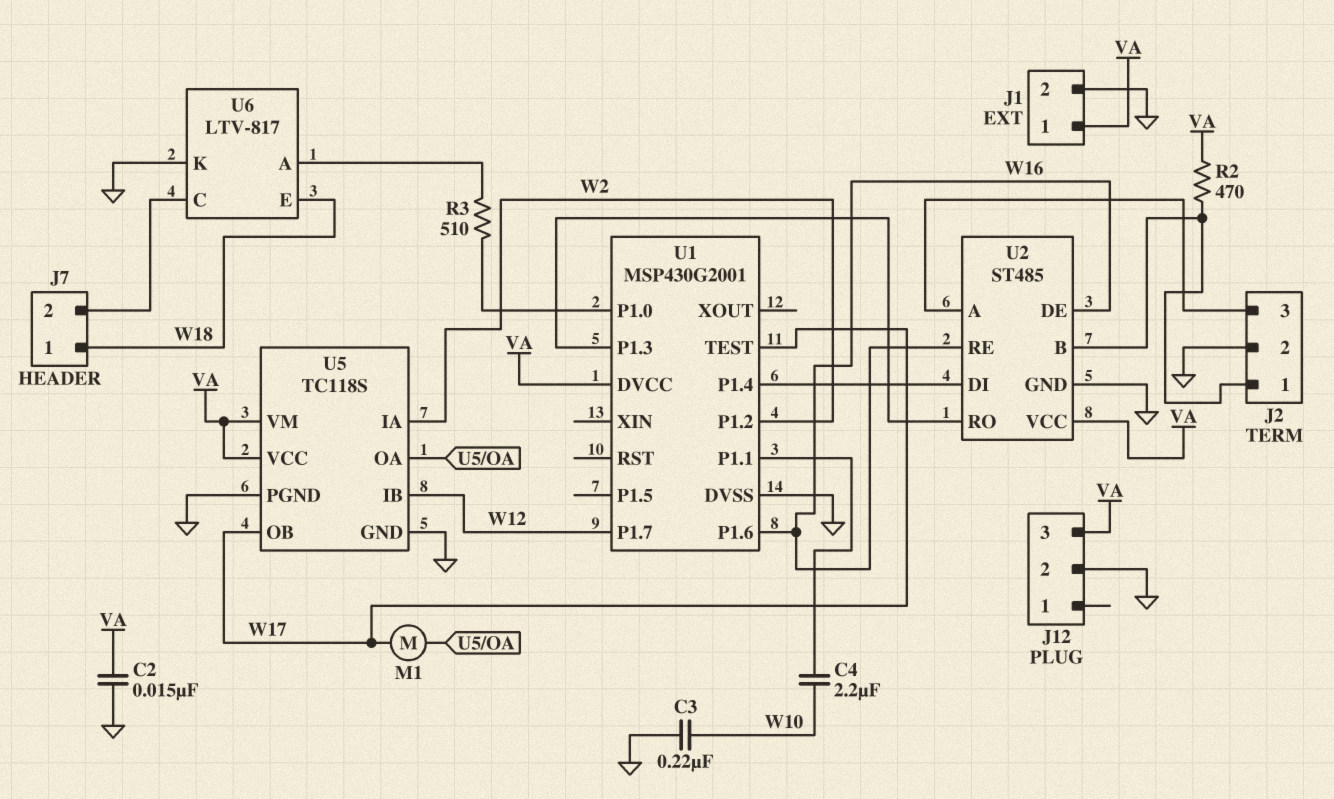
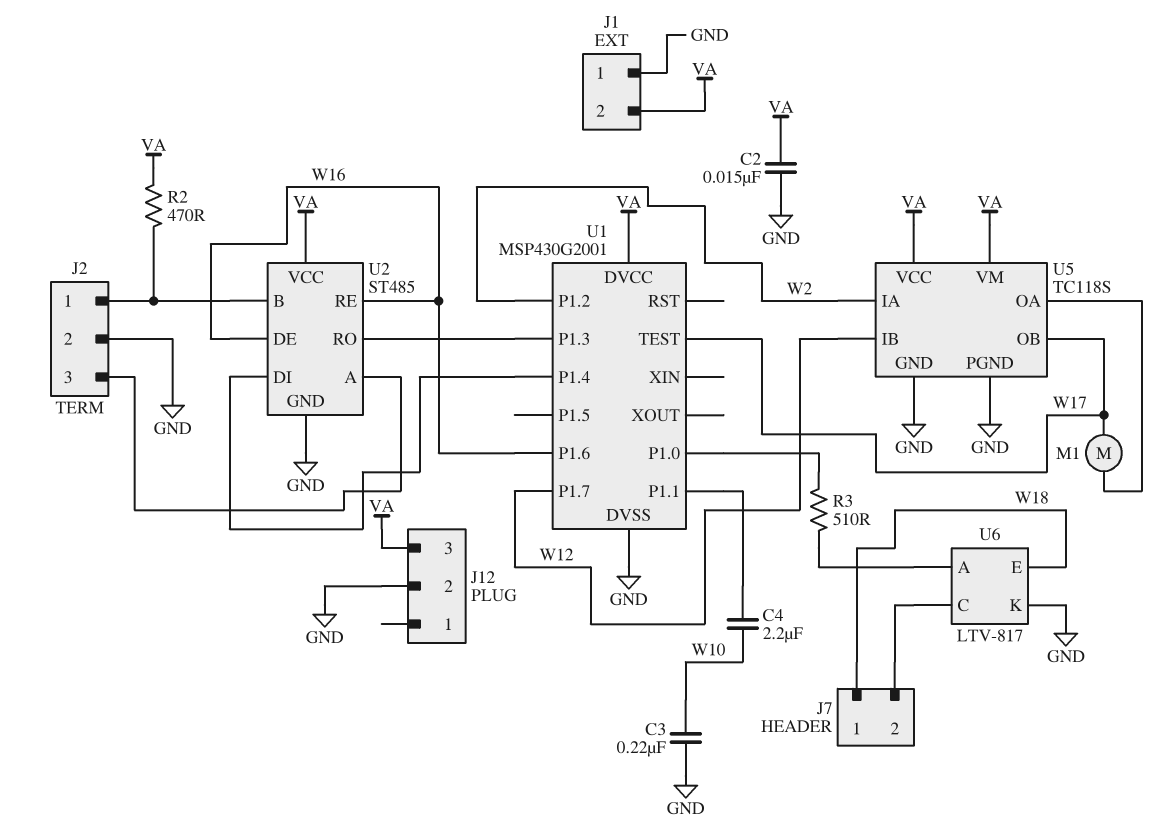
J1 pin 1: VA -> GND
J1 pin 2: GND -> VA

